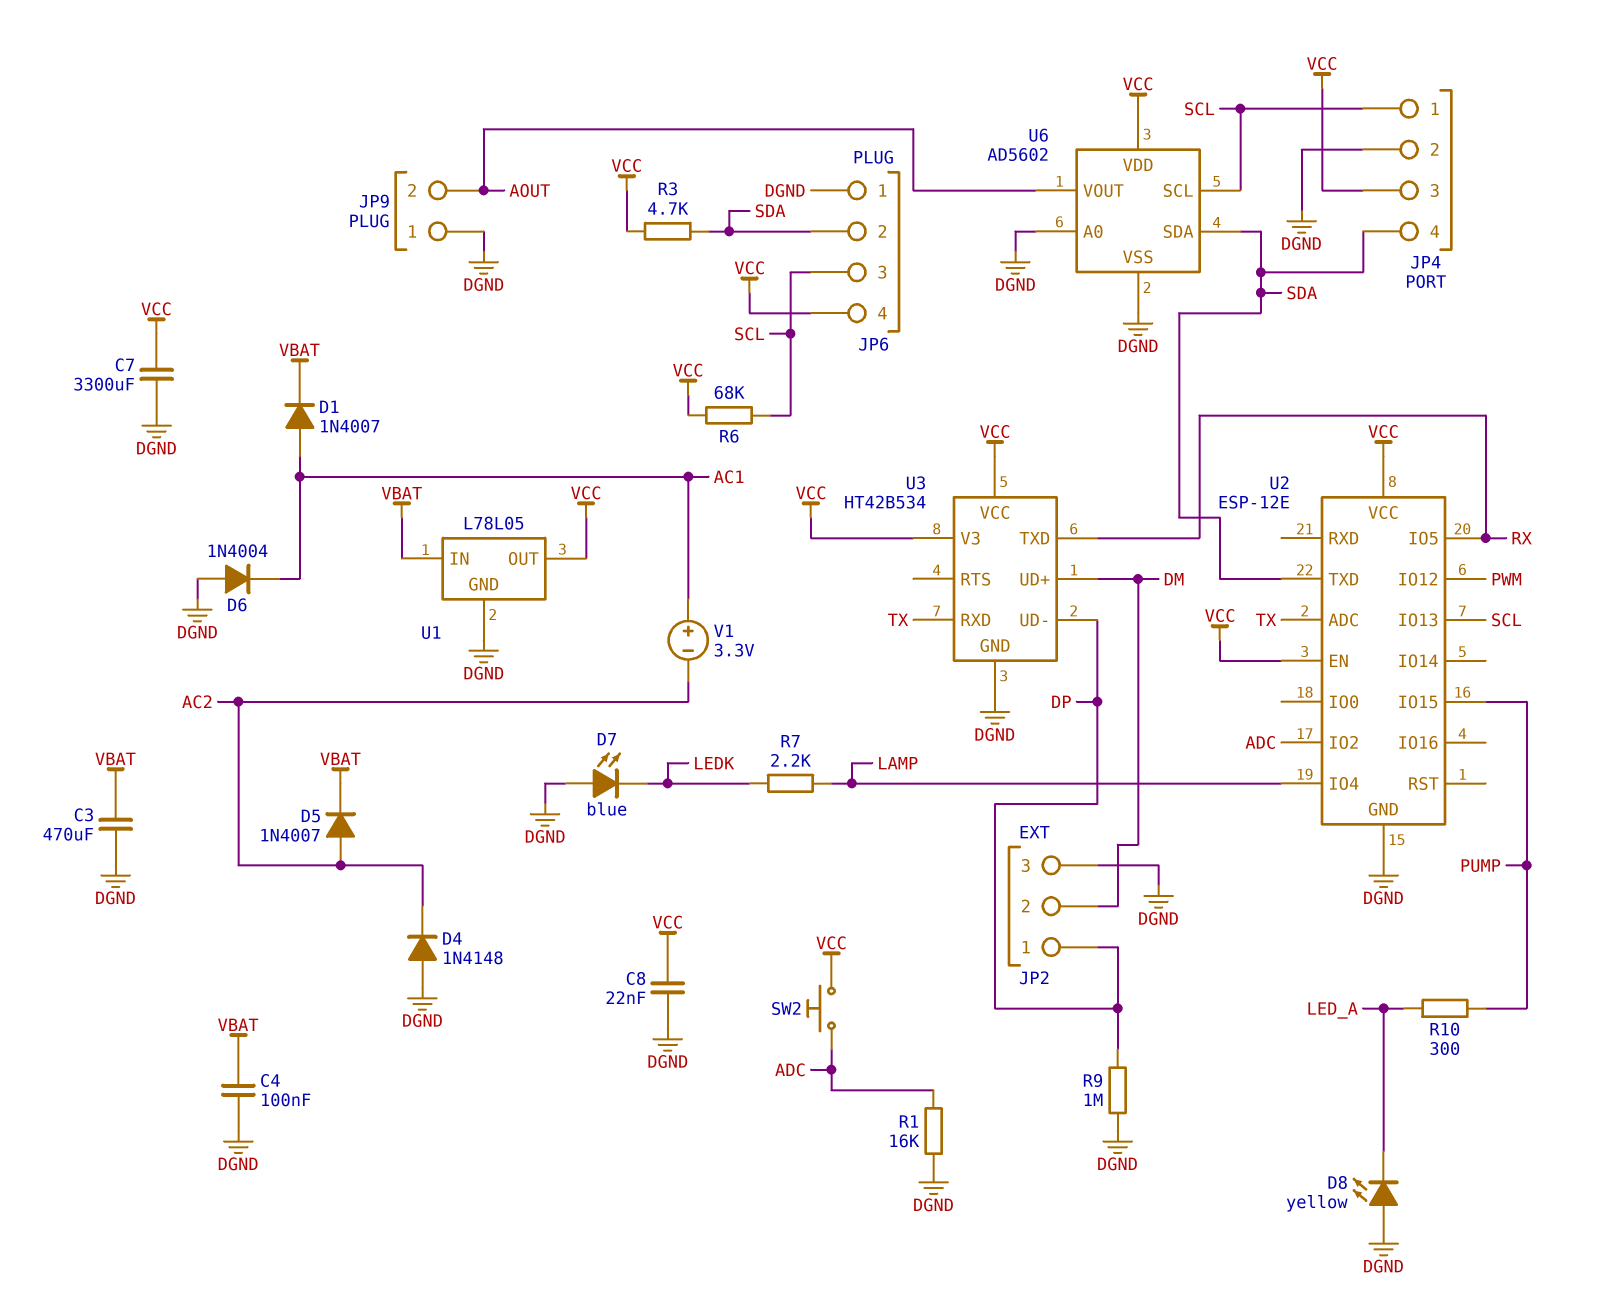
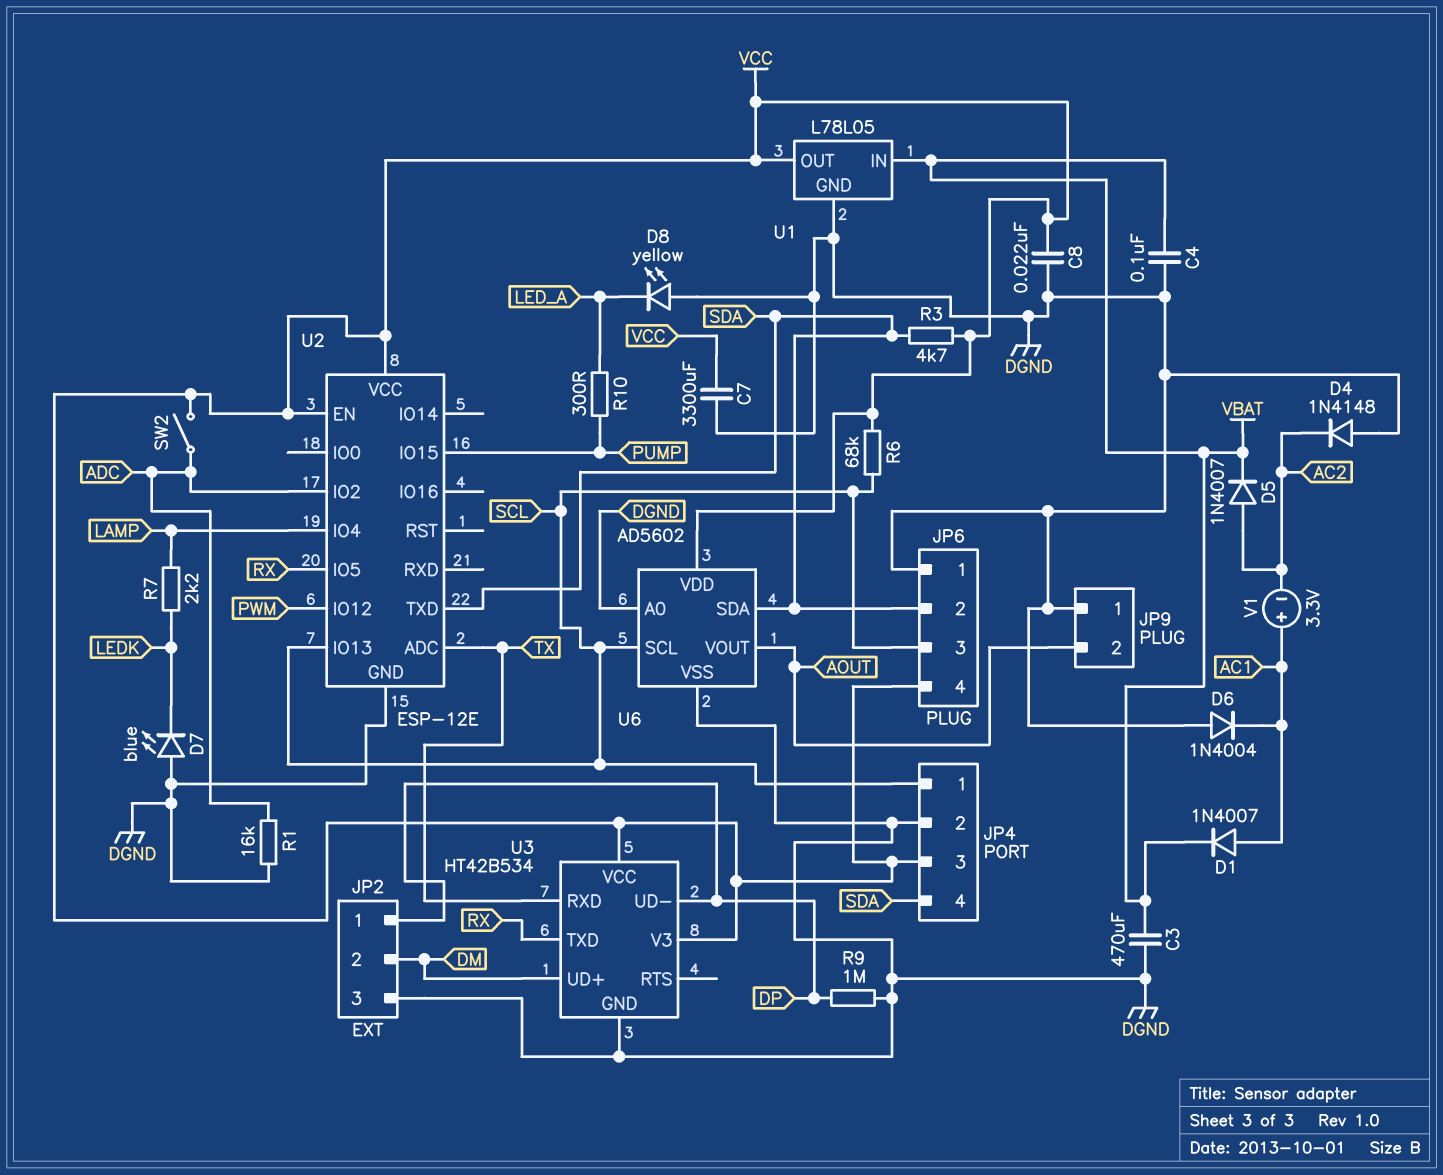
SW2: button (ADC, VCC) -> switch (ADC, VCC)

